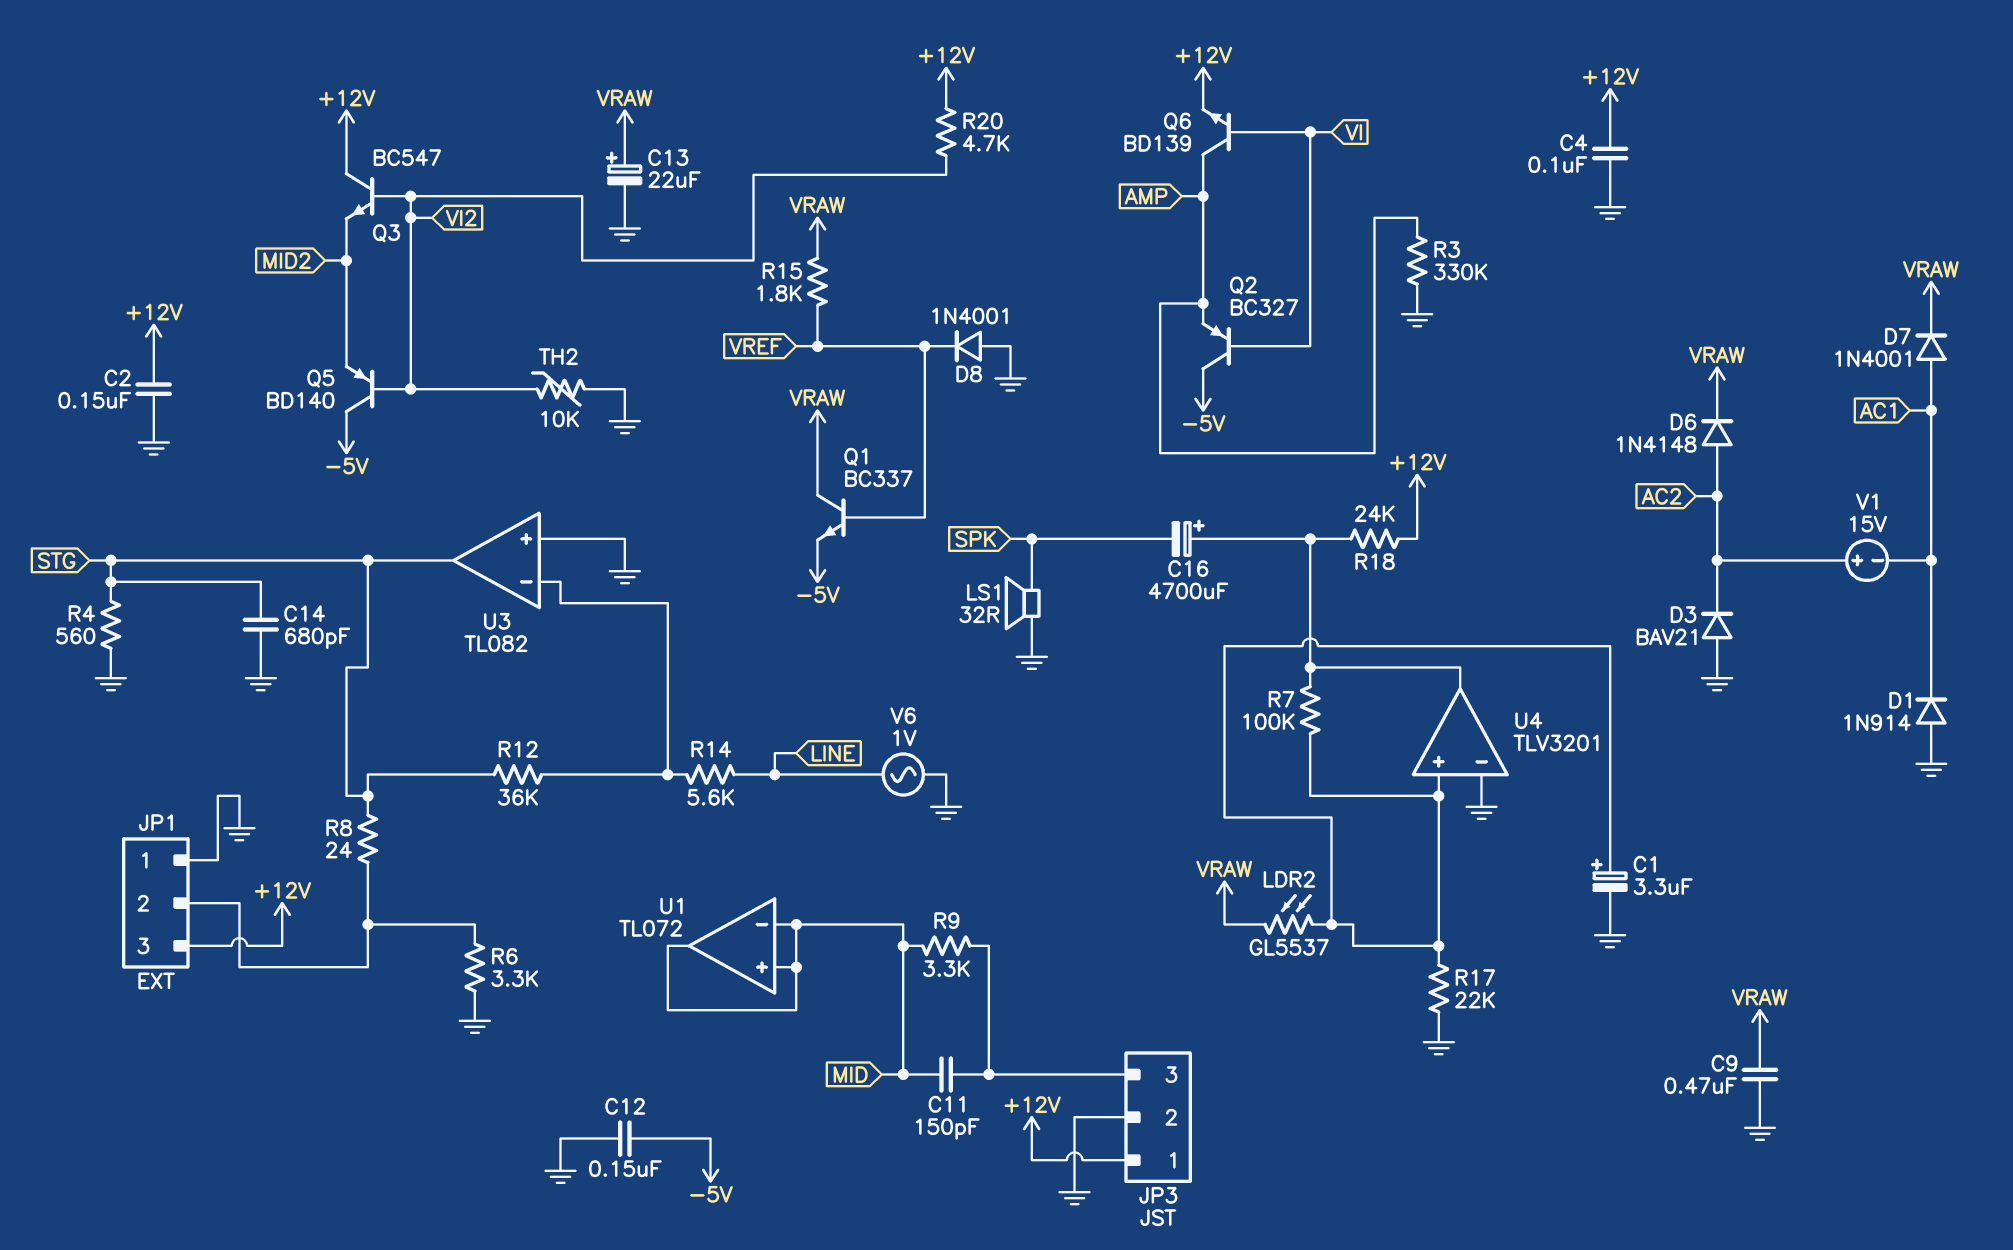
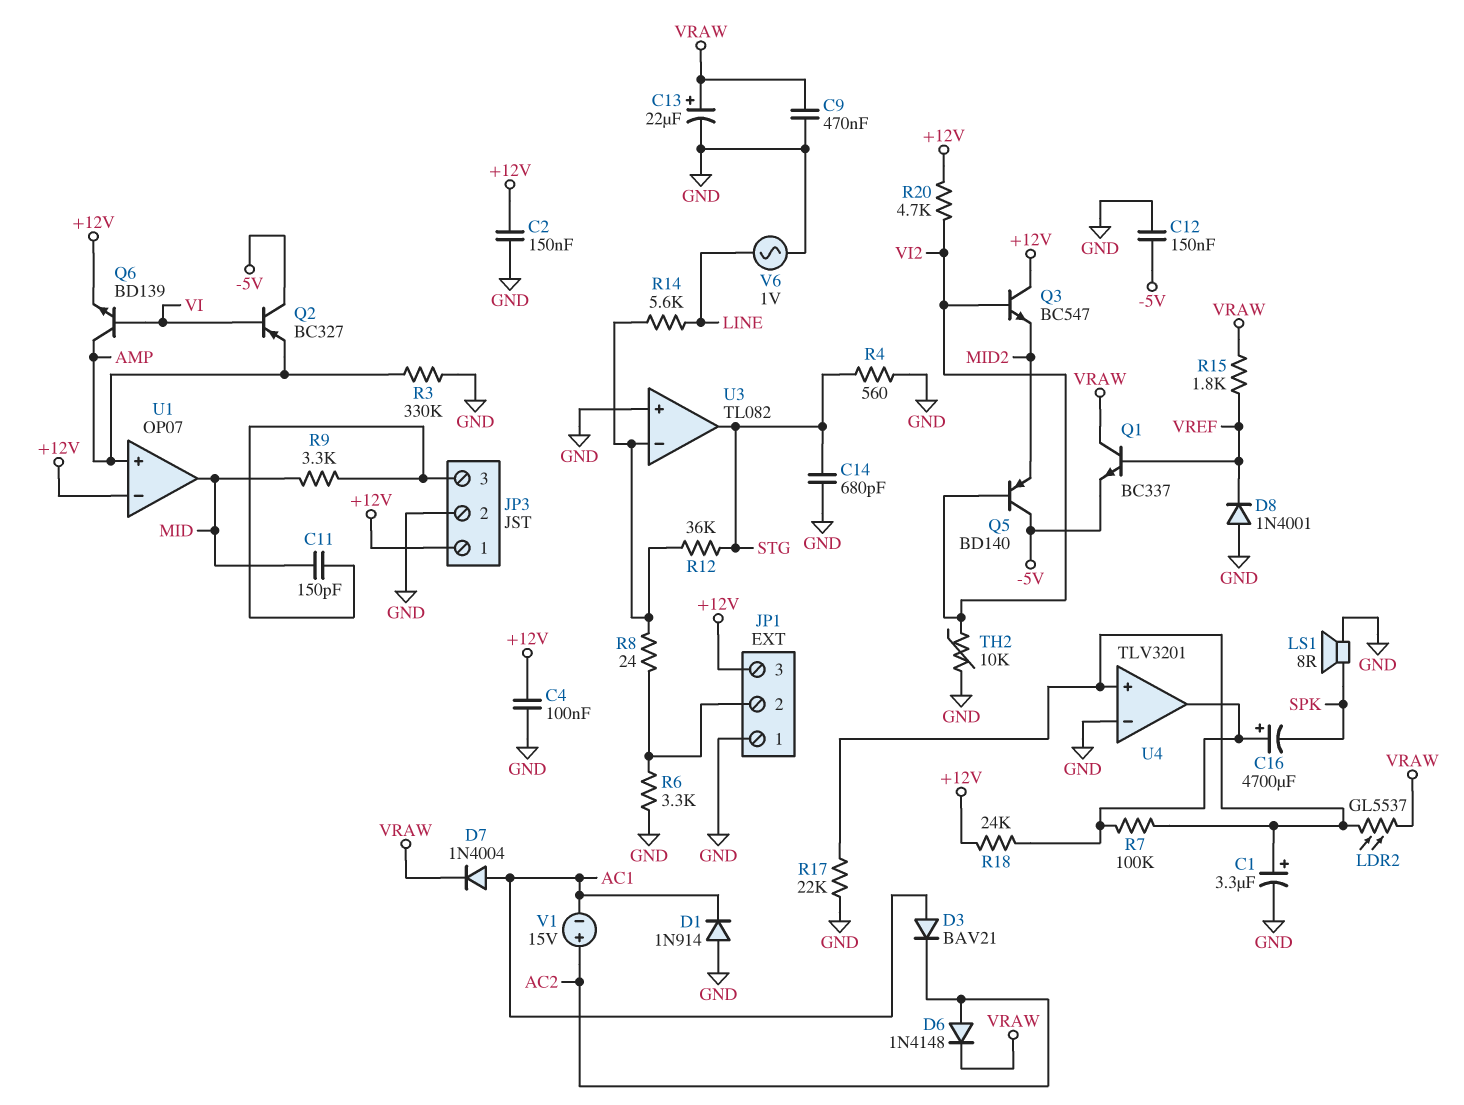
D3: diode BAV21 (A GND, K AC2) -> diode BAV21 (A AC1, K AC2)
D7: diode 1N4001 (A AC1, K VRAW) -> diode 1N4004 (A AC1, K VRAW)
LS1: speaker 32R (GND, SPK) -> speaker 8R (GND, SPK)
R8: 24 (JP1/2, STG) -> 24 (JP1/2, U3/in-)
U1: TL072 -> OP07
U1 pin in+: MID -> AMP
U1 pin in-: MID -> +12V

